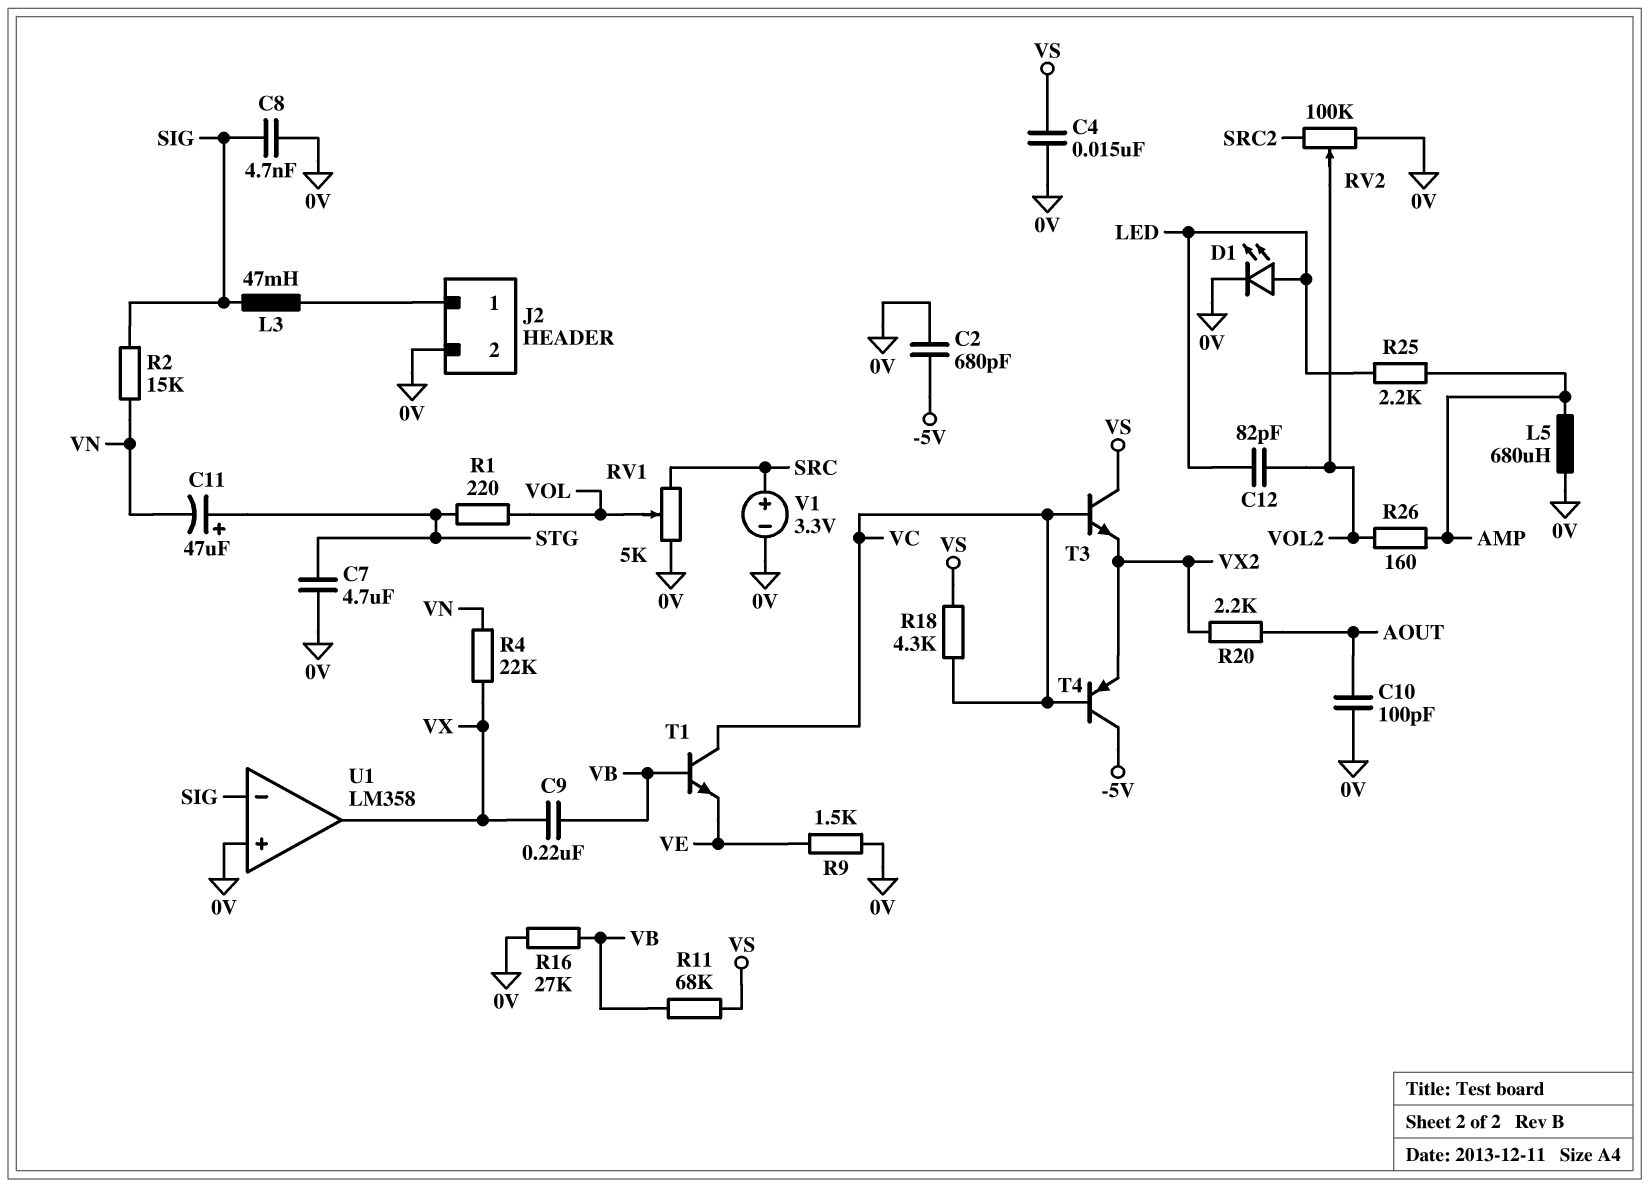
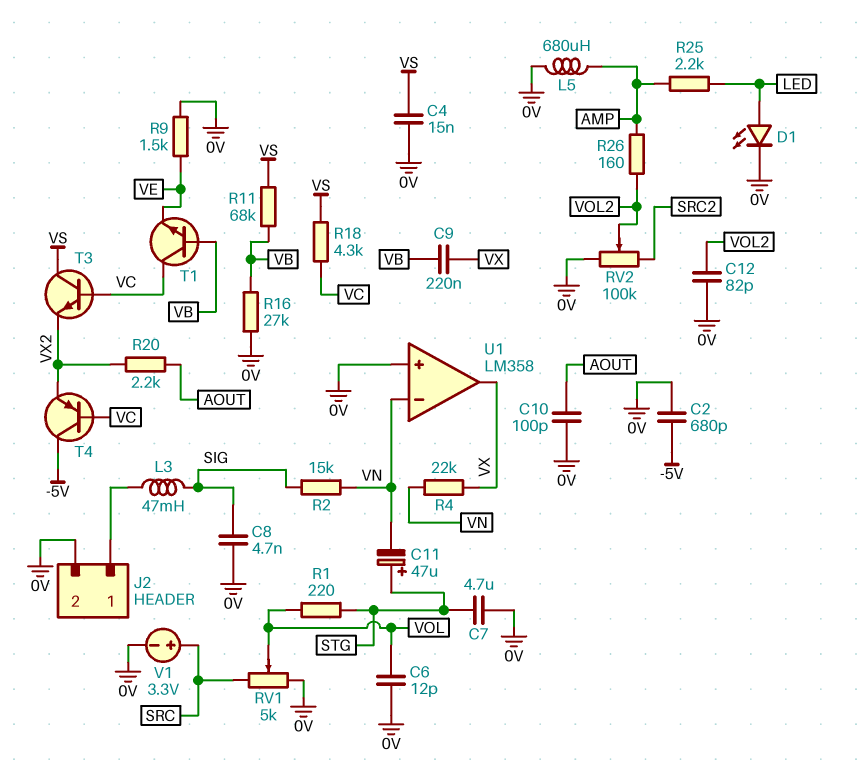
C6: none -> 12pF (0V, VOL)
C12: 82pF (LED, VOL2) -> 82pF (0V, VOL2)
U1 pin in-: SIG -> VN

